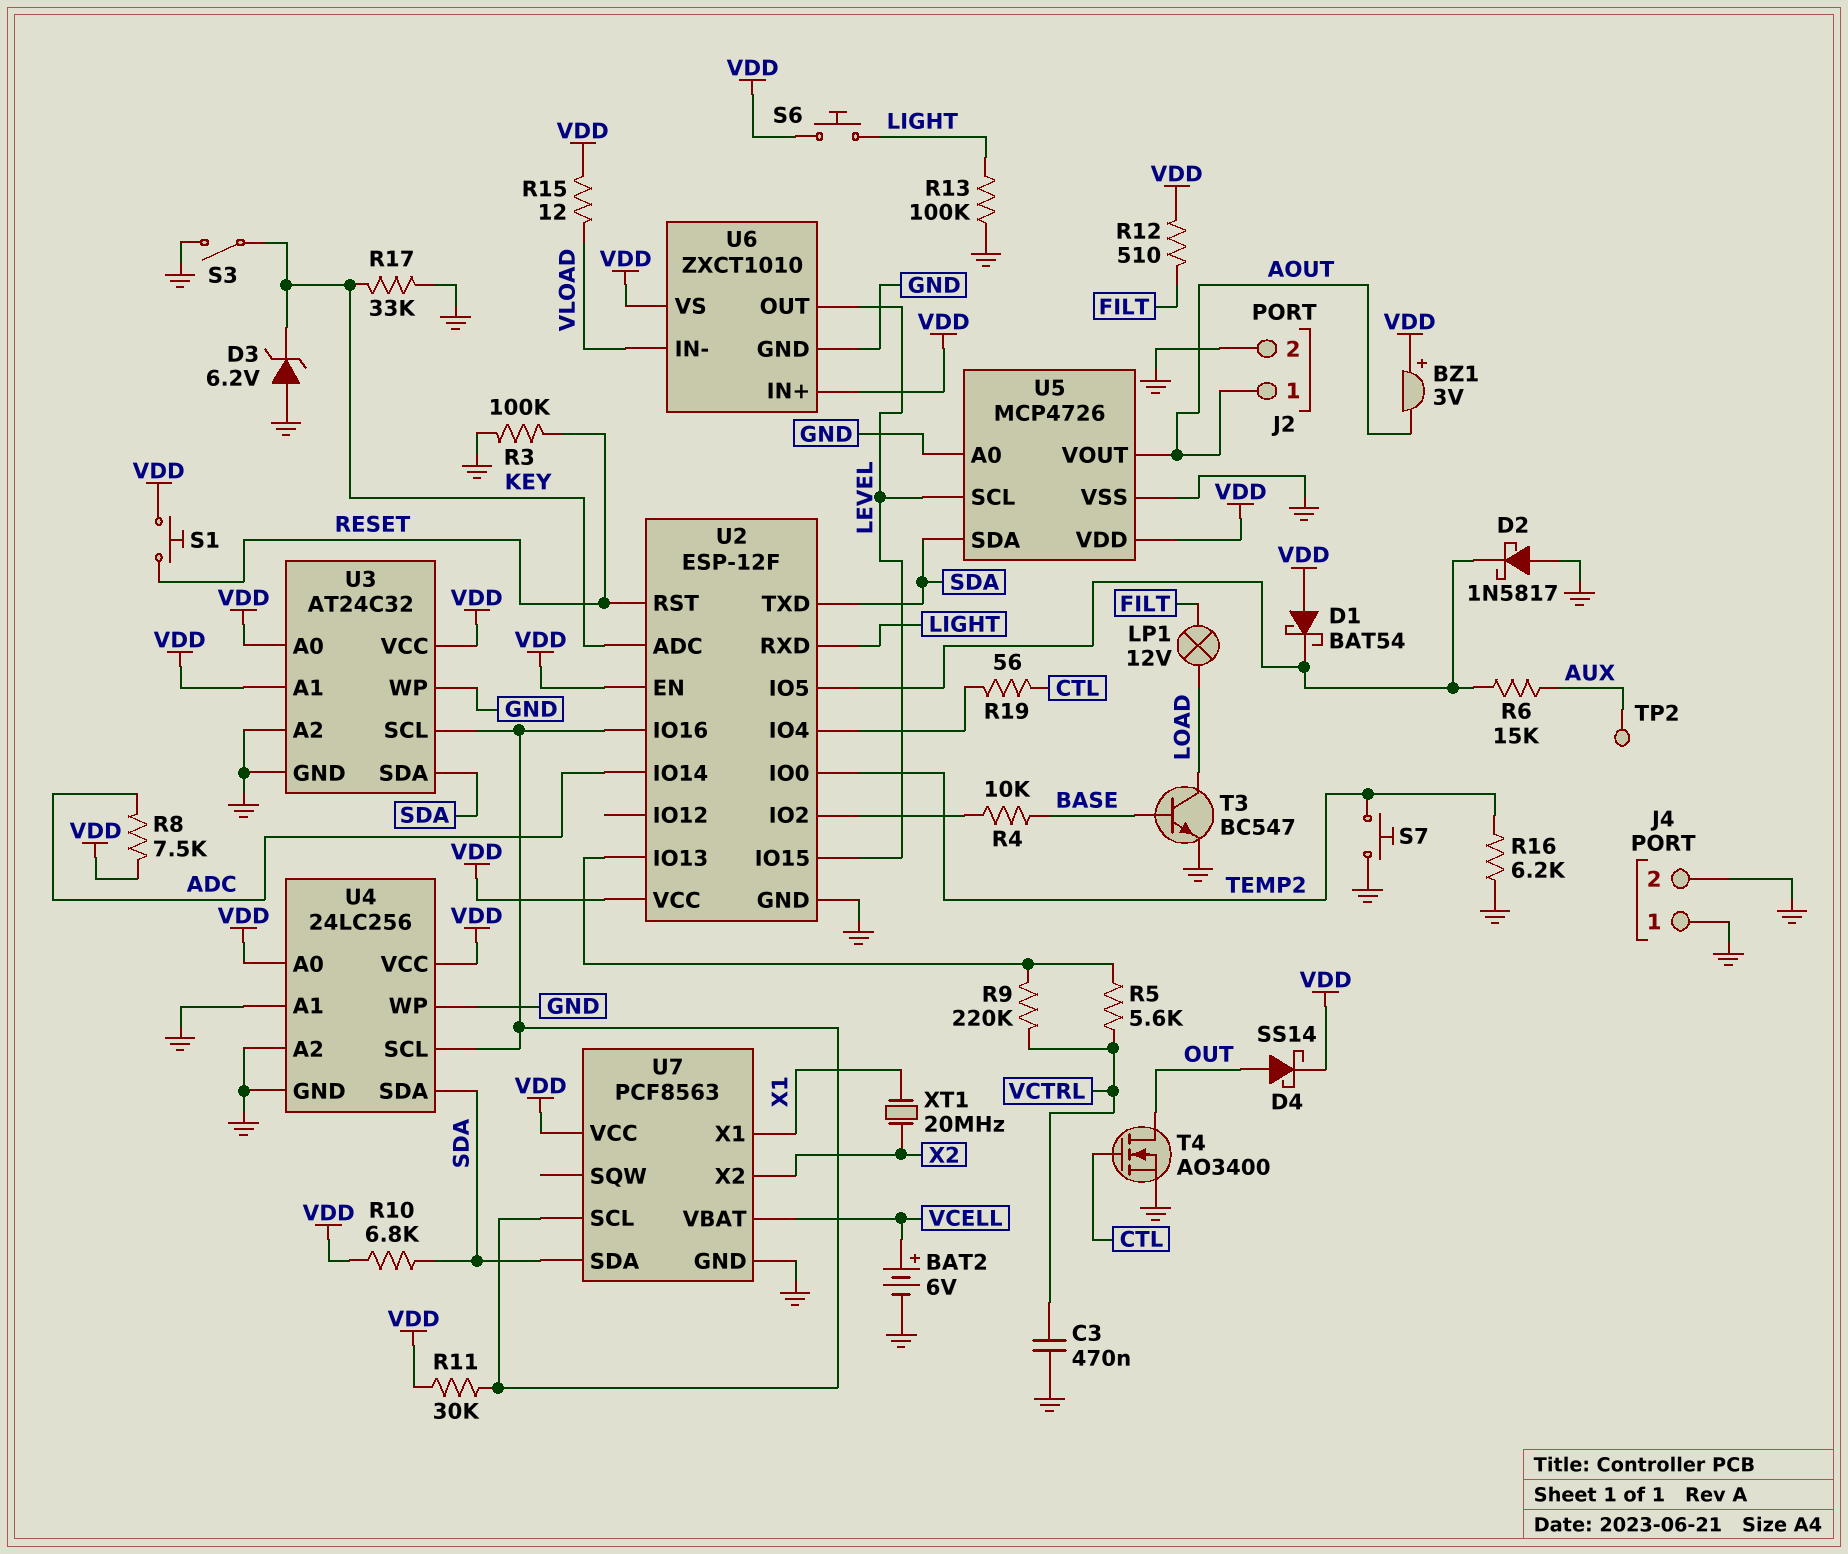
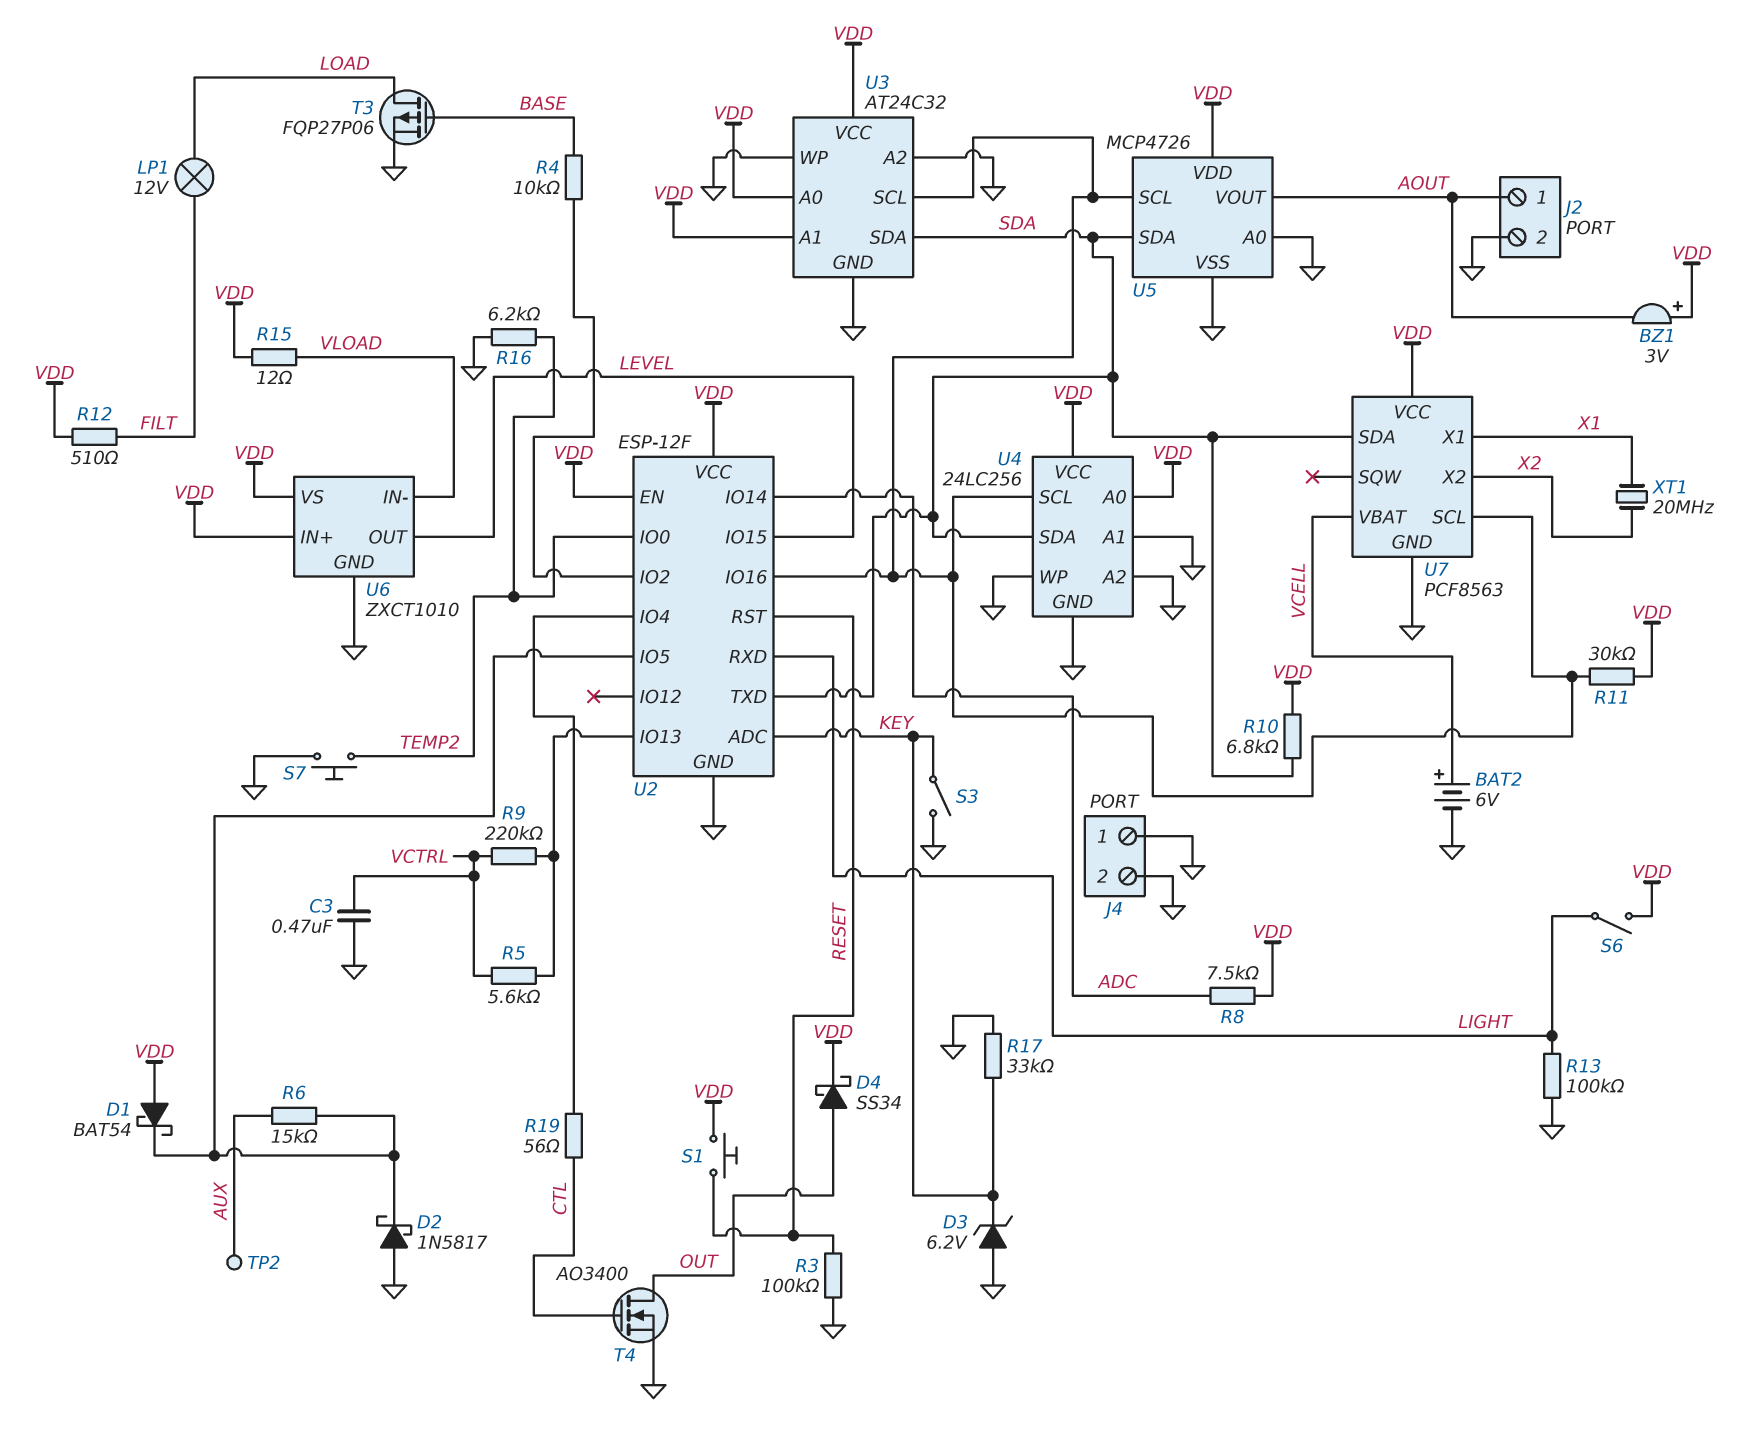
D4: schottky SS14 (A OUT, K VDD) -> schottky SS34 (A OUT, K VDD)
S6: button (LIGHT, VDD) -> switch (LIGHT, VDD)
T3: NPN BC547 (B BASE, C LOAD, E GND) -> PMOS FQP27P06 (G BASE, D LOAD, S GND)
U5 pin SCL: LEVEL -> U2/IO16

